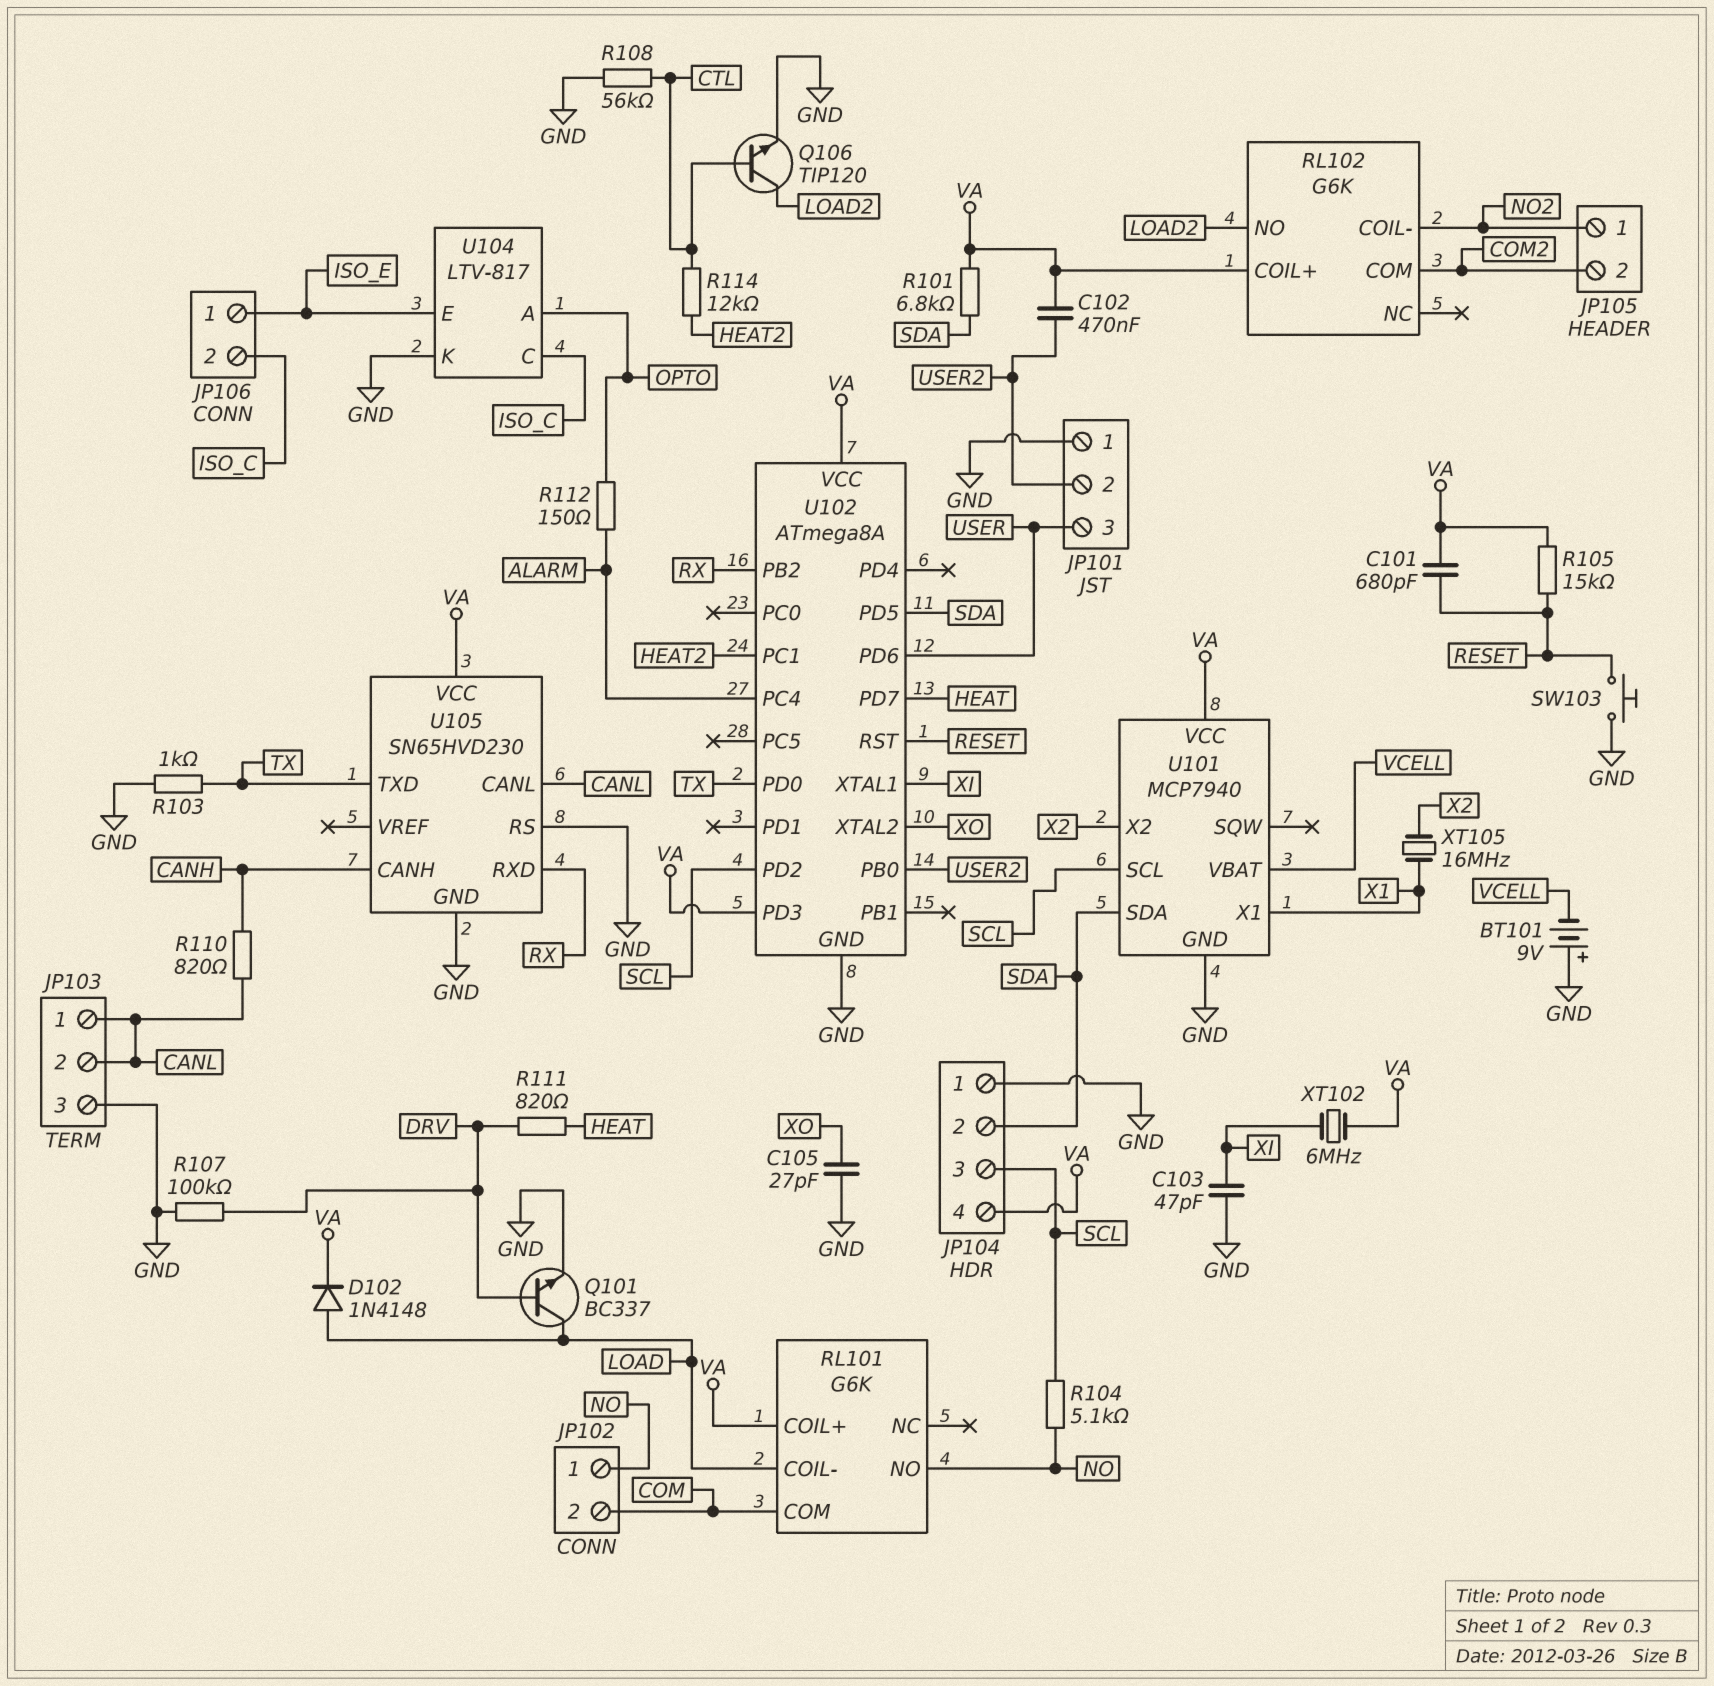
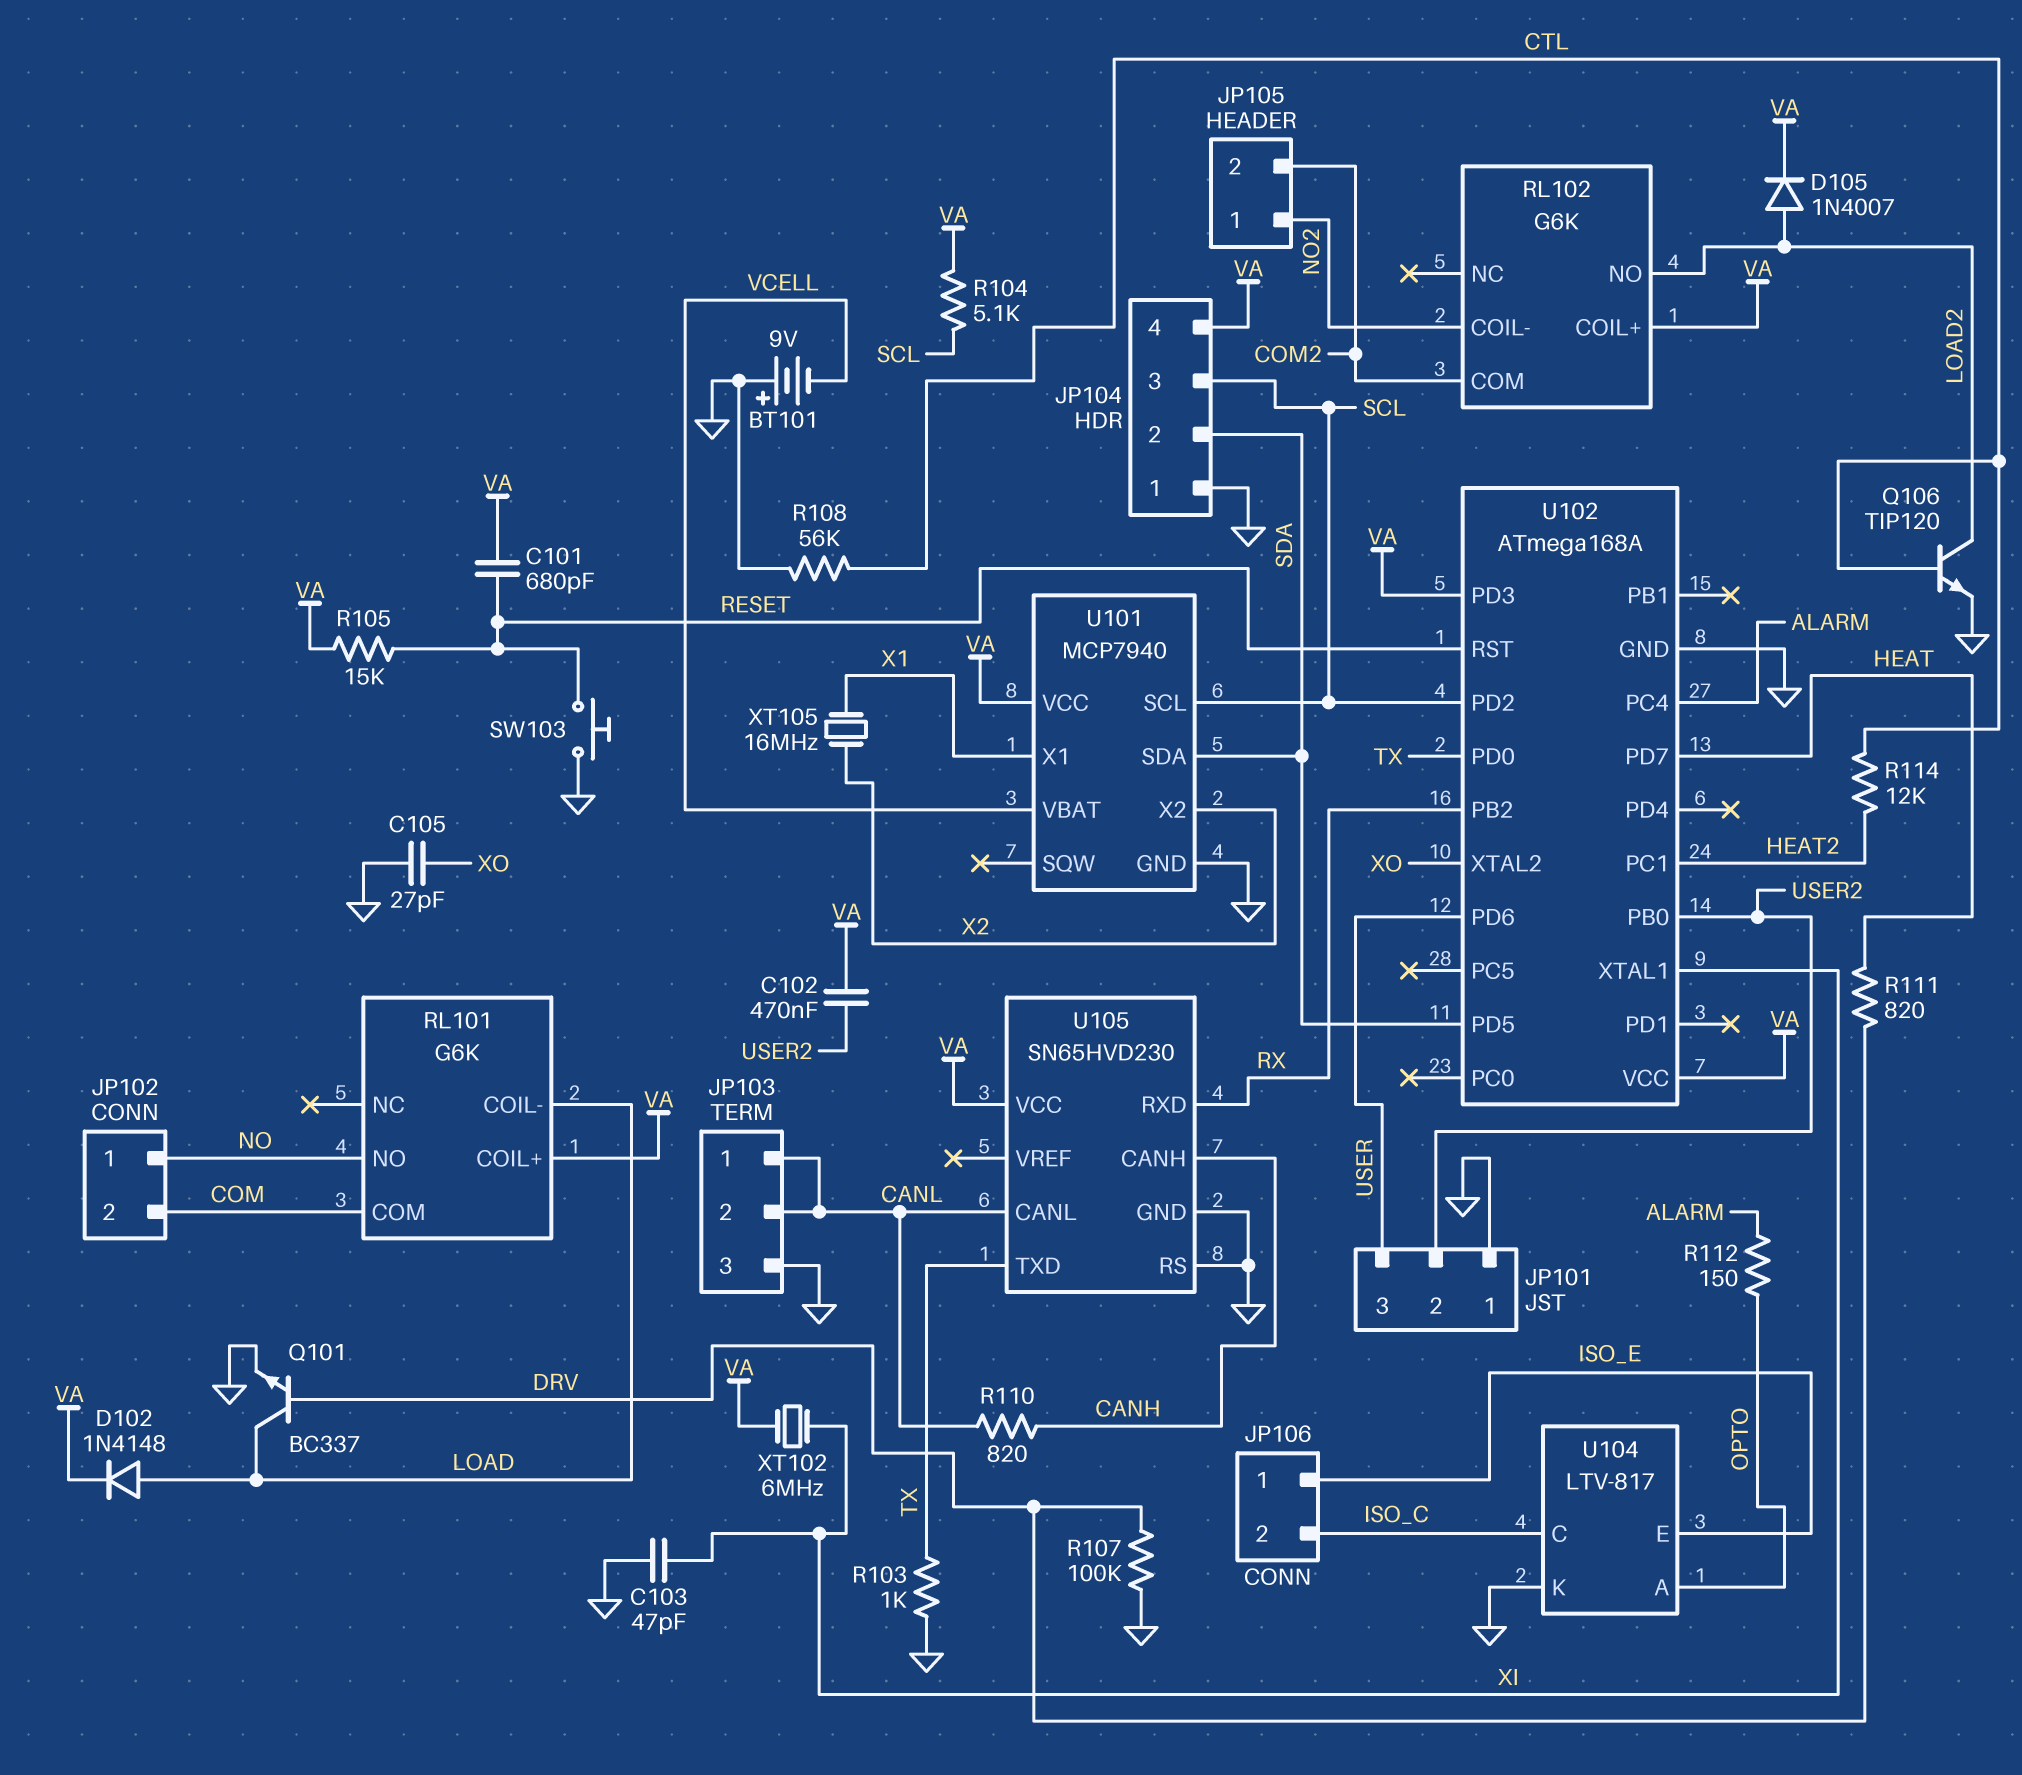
D105: none -> diode 1N4007 (A LOAD2, K VA)
R101: 6.8k (SDA, VA) -> none
R104: 5.1k (NO, SCL) -> 5.1k (SCL, VA)
U102: ATmega8A -> ATmega168A

